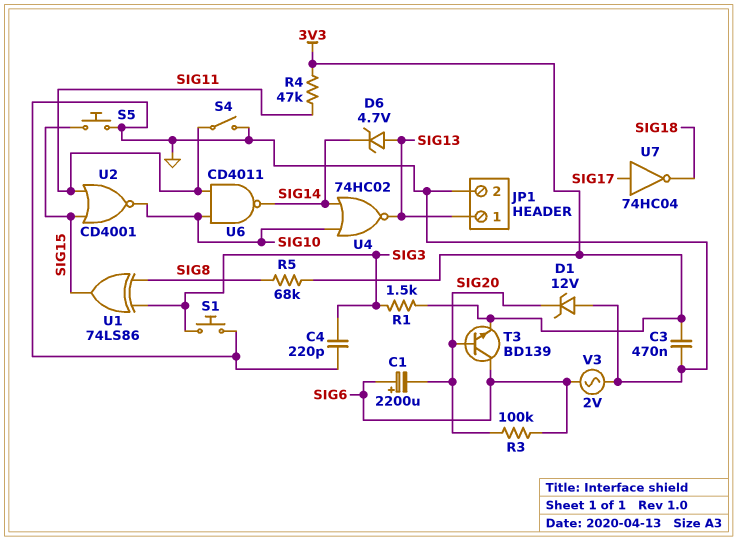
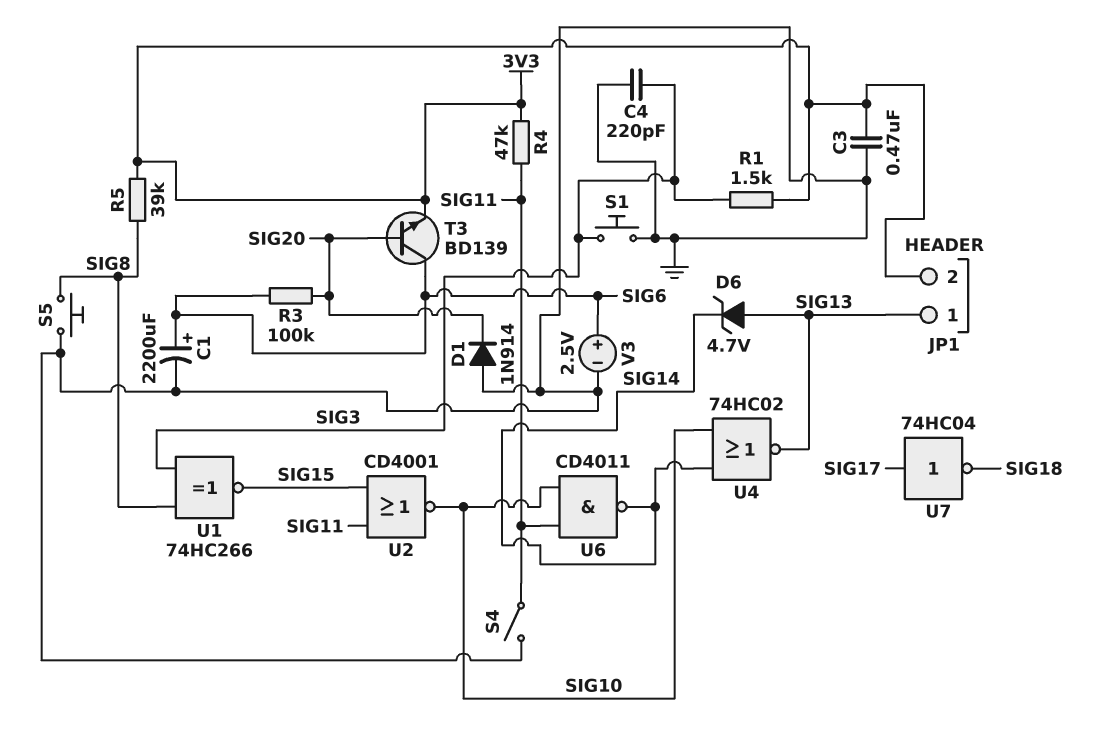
C1: 2200uF (plus SIG6, minus SIG20) -> 2200uF (plus SIG6, minus GND)
D1: zener 12V (A GND, K SIG20) -> diode 1N914 (A GND, K SIG20)
JP1 pin 2: GND -> 3V3
R5: 68k (3V3, SIG8) -> 39k (3V3, SIG8)
S5: button (GND, SIG15) -> button (GND, SIG8)
U1: XOR 74LS86 (in SIG3, in SIG8, out SIG15) -> XNOR 74HC266 (in SIG3, in SIG8, out SIG15)
V3: AC 2V (GND, SIG6) -> 2.5V (plus SIG6, minus GND)

